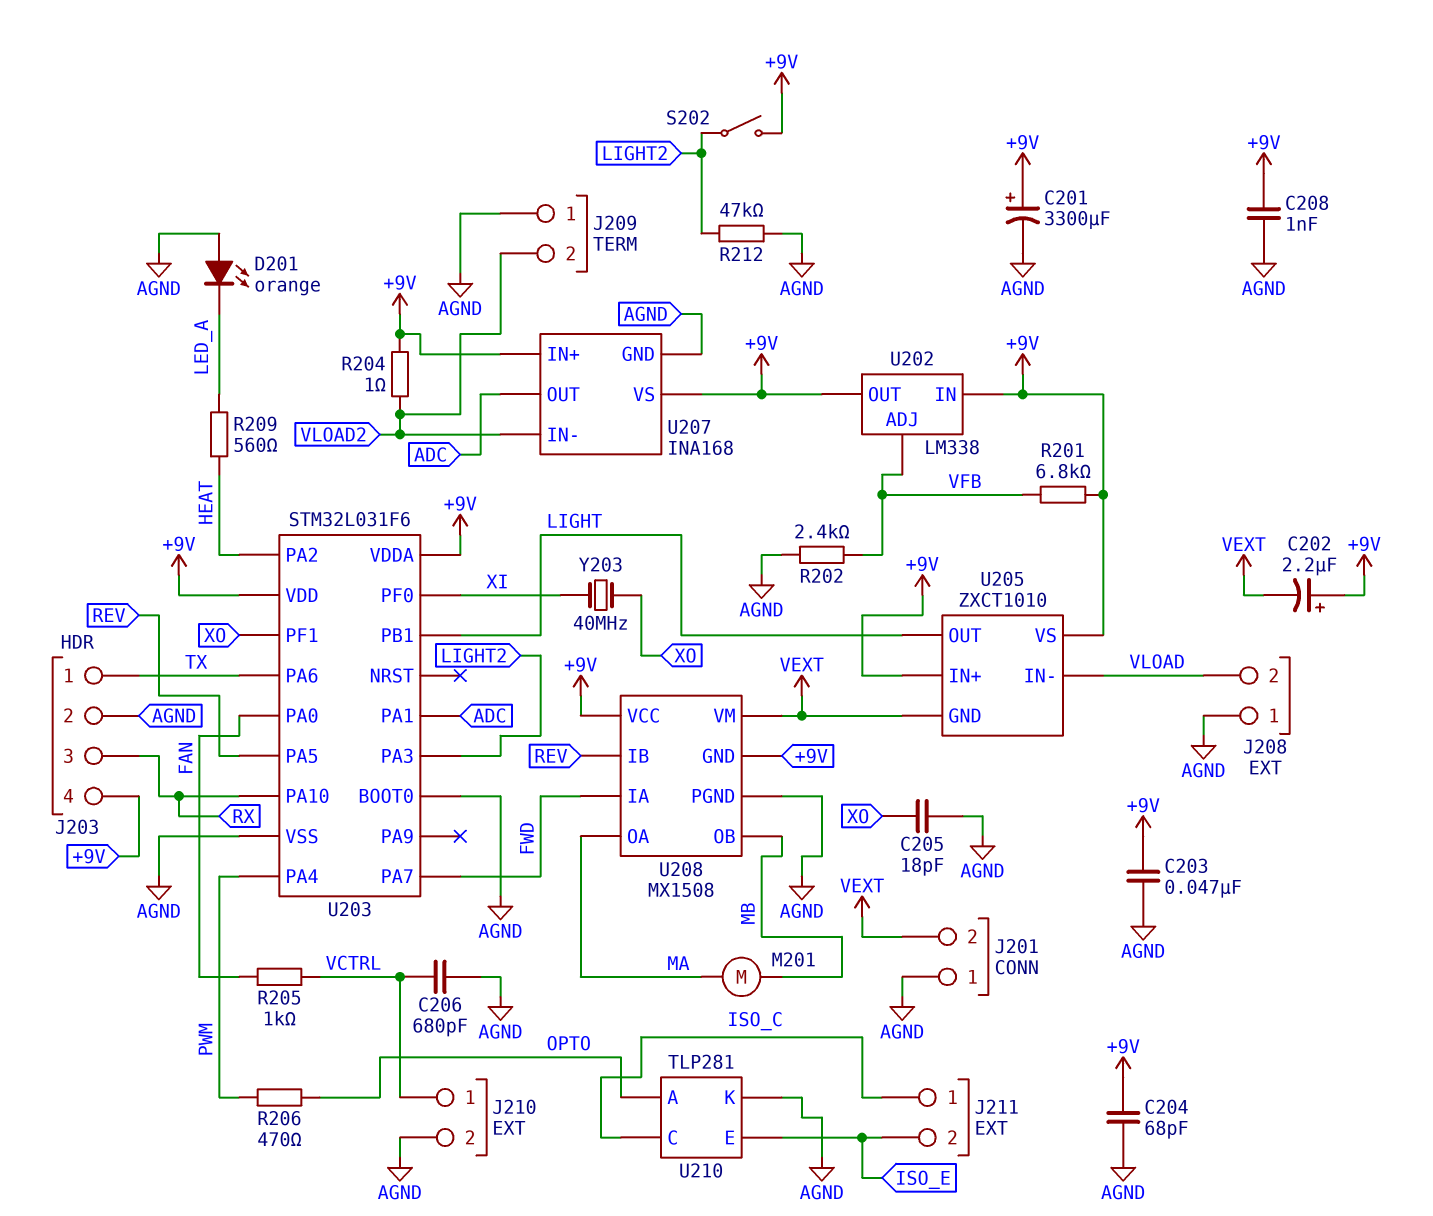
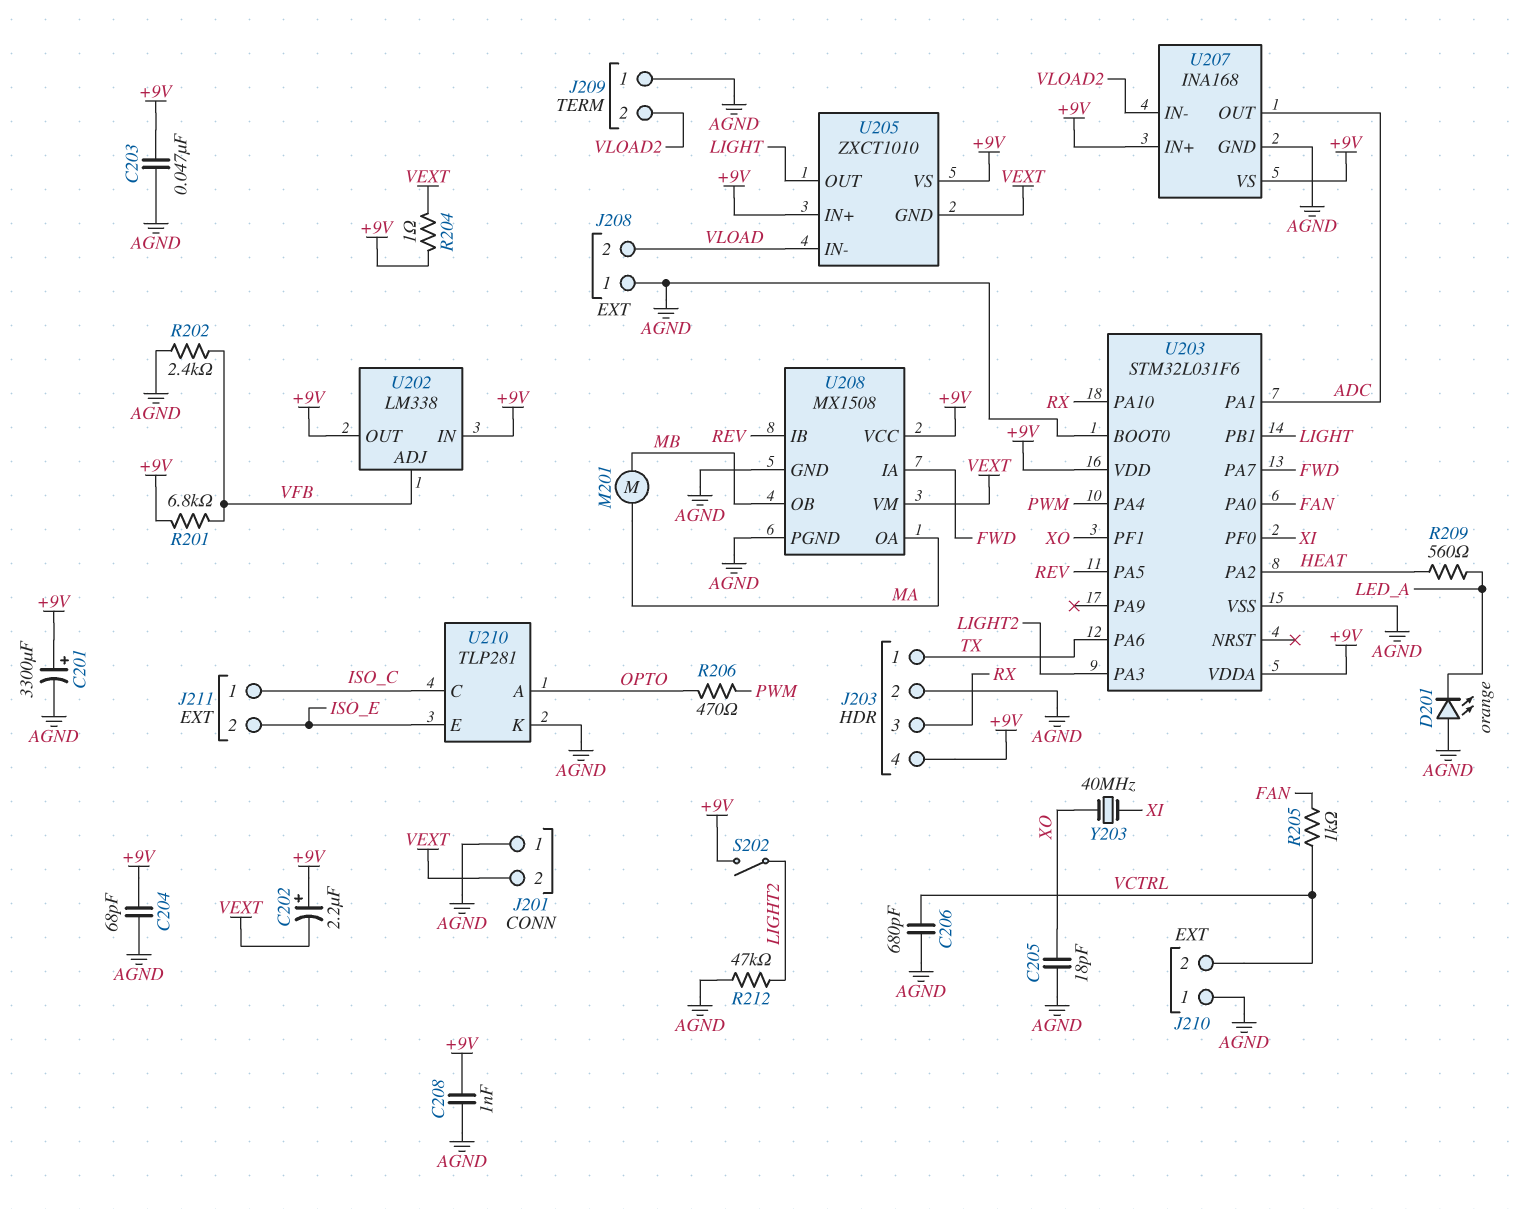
J210 pin 1: VCTRL -> AGND
J210 pin 2: AGND -> VCTRL
R204: 1 (+9V, VLOAD2) -> 1 (+9V, VEXT)
U208 pin GND: +9V -> AGND

